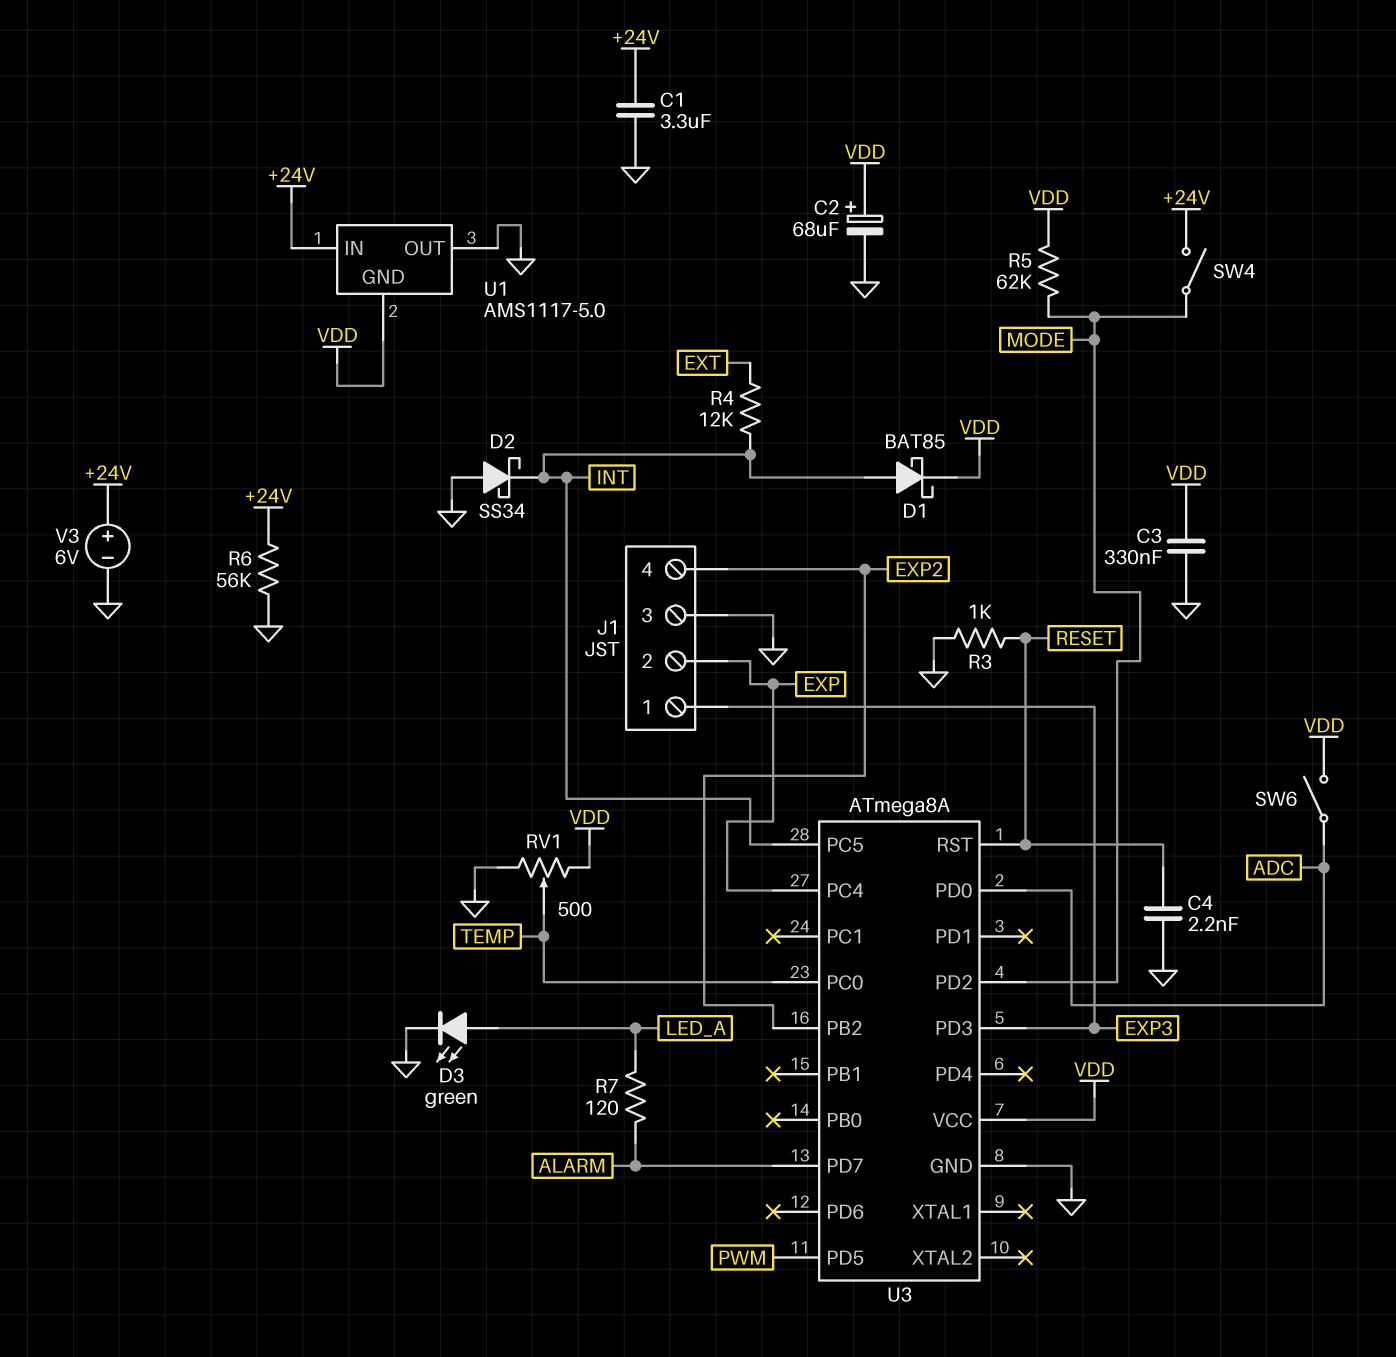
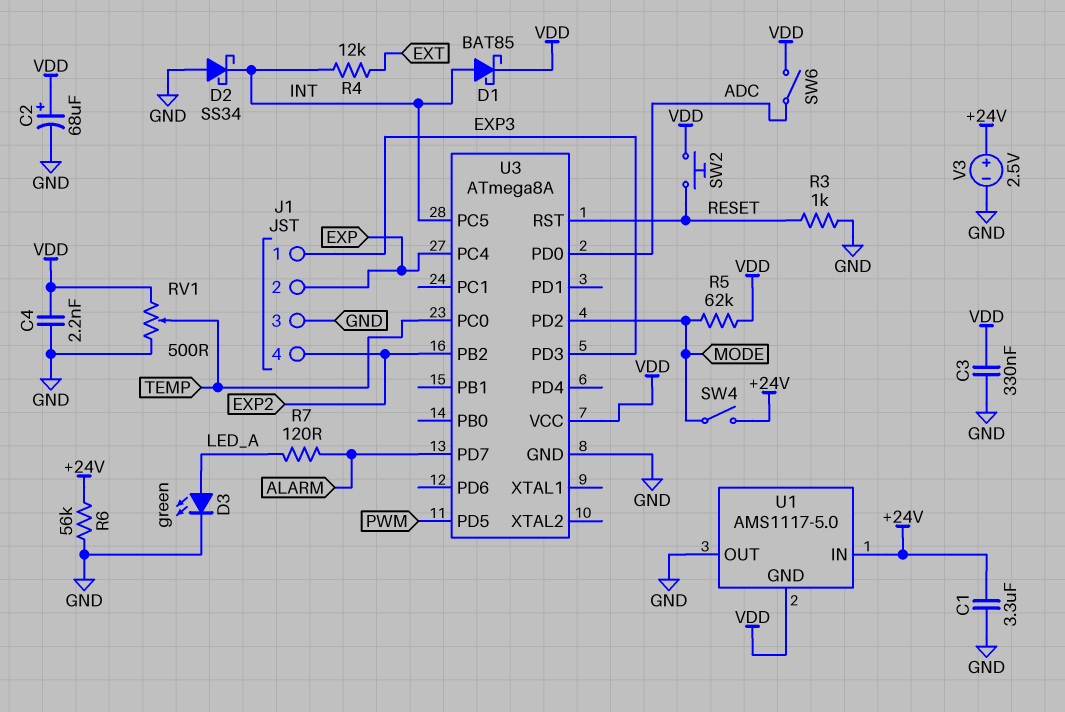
C4: 2.2nF (GND, RESET) -> 2.2nF (GND, VDD)
SW2: none -> button (RESET, VDD)
V3: 6V (plus +24V, minus GND) -> 2.5V (plus +24V, minus GND)

